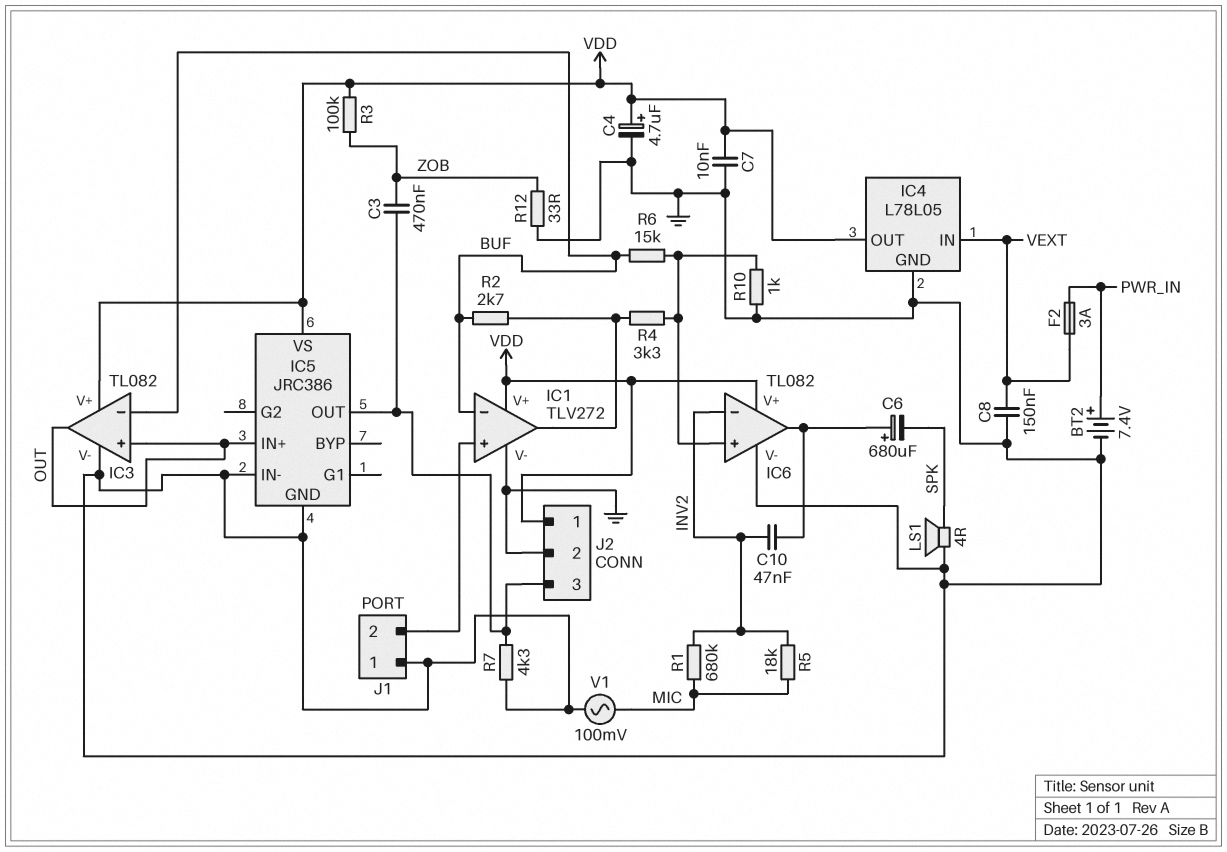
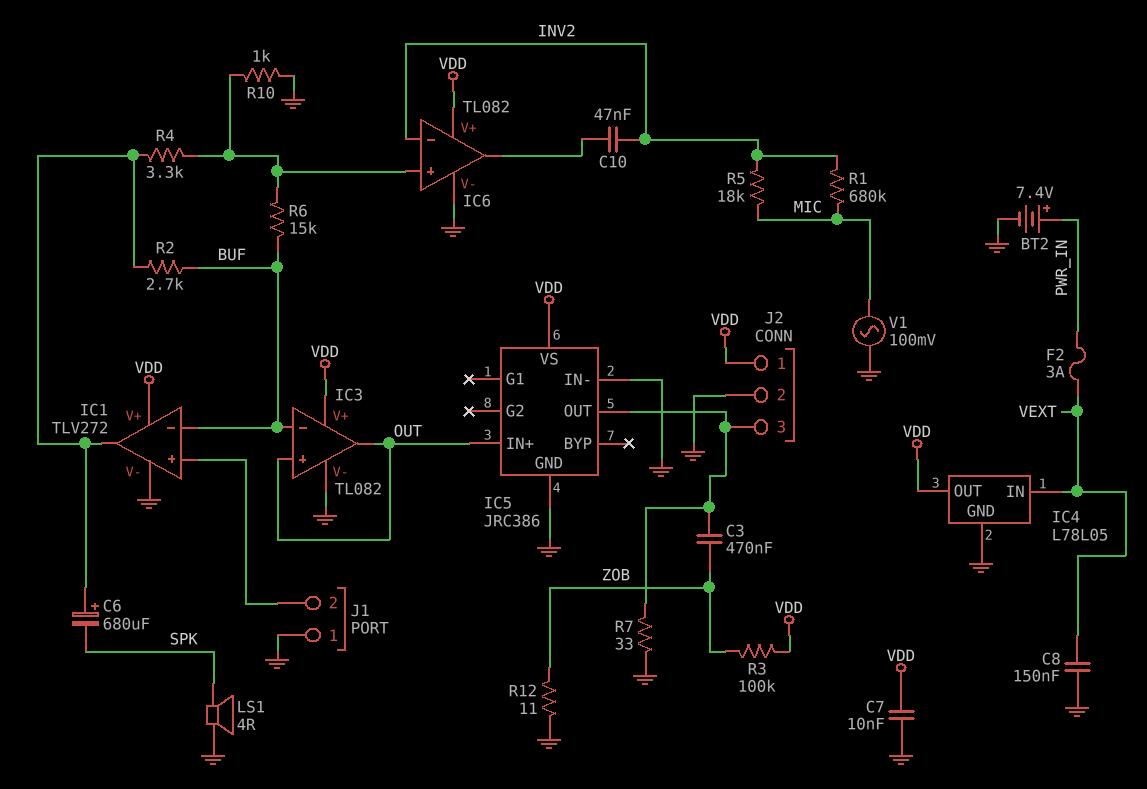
C4: 4.7uF (plus VDD, minus GND) -> none
C6: 680uF (plus IC6/out, minus SPK) -> 680uF (plus IC1/out, minus SPK)
R7: 4.3k (GND, IC5/OUT) -> 33 (GND, IC5/OUT)
R12: 33 (GND, ZOB) -> 11 (GND, ZOB)

